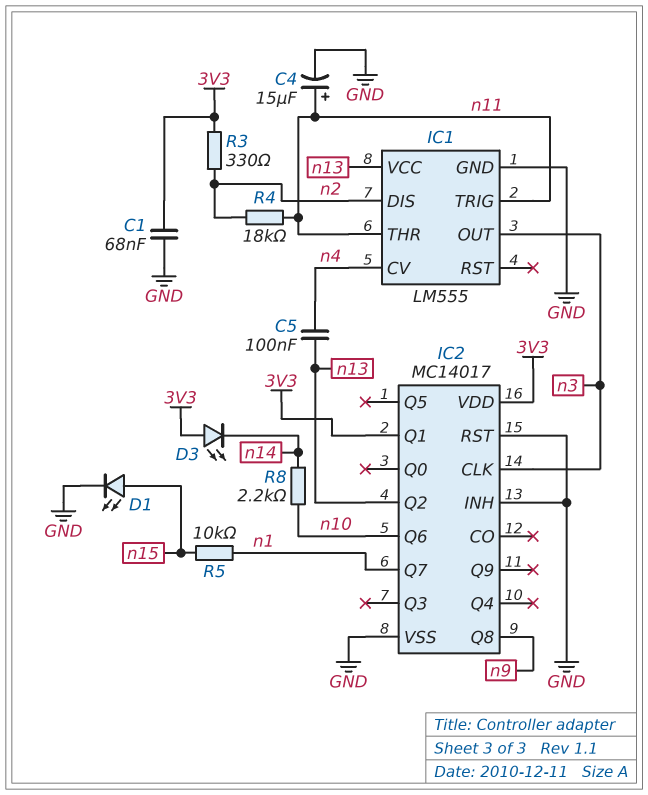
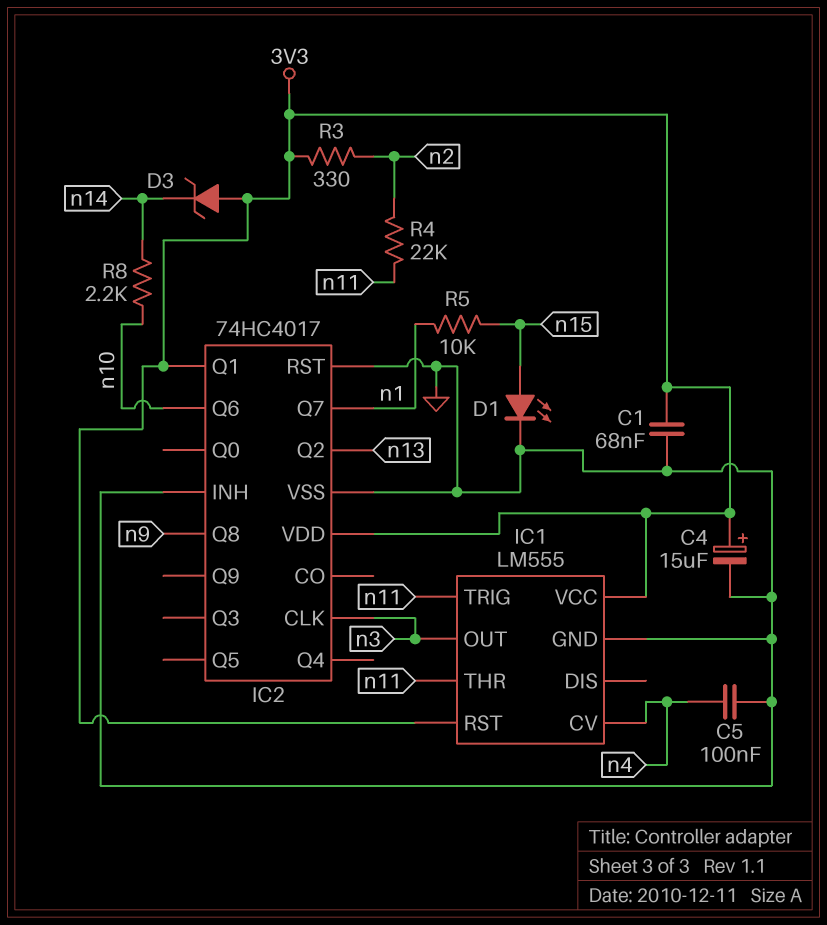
C4: 15uF (plus n11, minus GND) -> 15uF (plus 3V3, minus GND)
C5: 100nF (n4, n13) -> 100nF (GND, n4)
D3: LED (A 3V3, K n14) -> zener (A 3V3, K n14)
IC1 pin DIS: n2 -> none
IC1 pin RST: none -> 3V3
IC1 pin VCC: n13 -> 3V3
IC2: MC14017 -> 74HC4017
R4: 18k (n2, n11) -> 22k (n2, n11)

